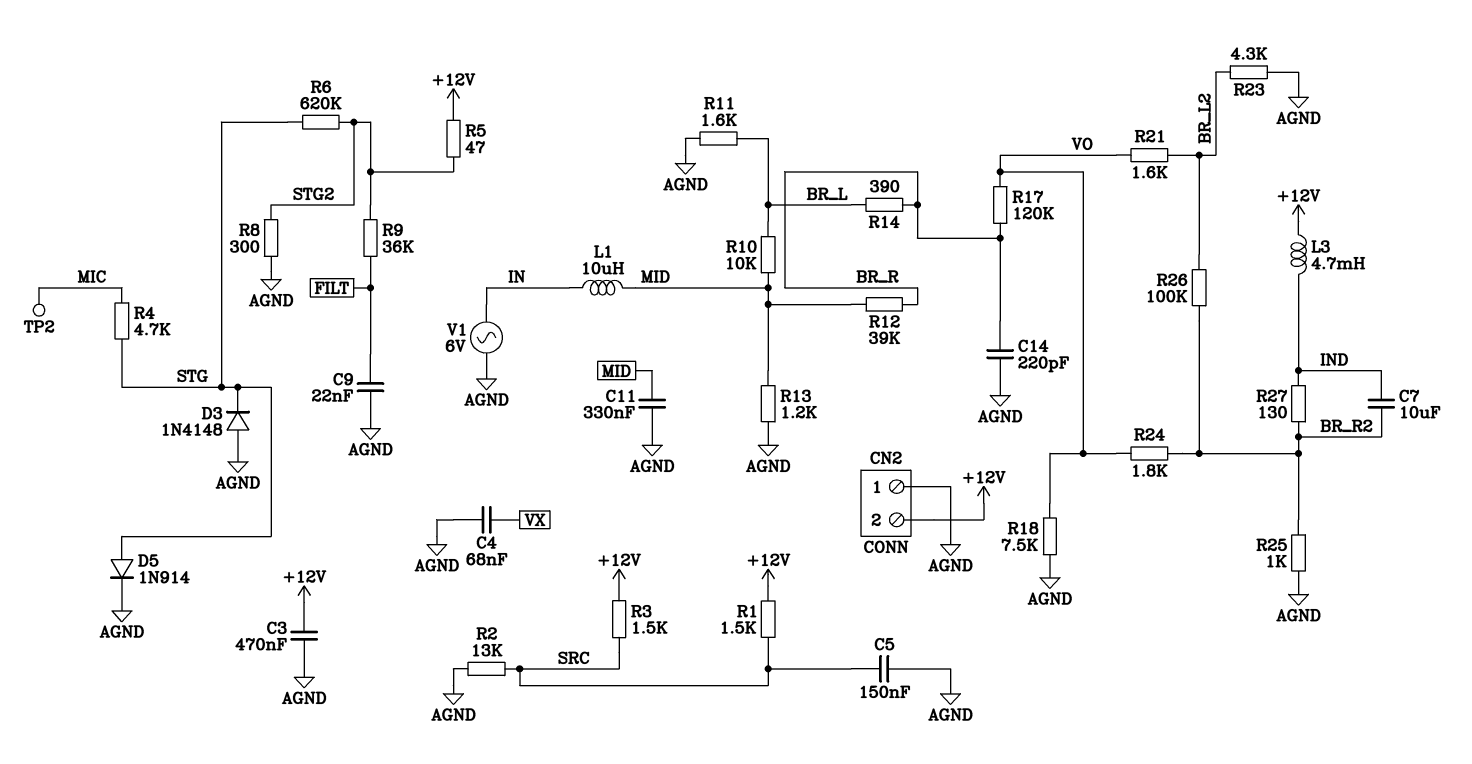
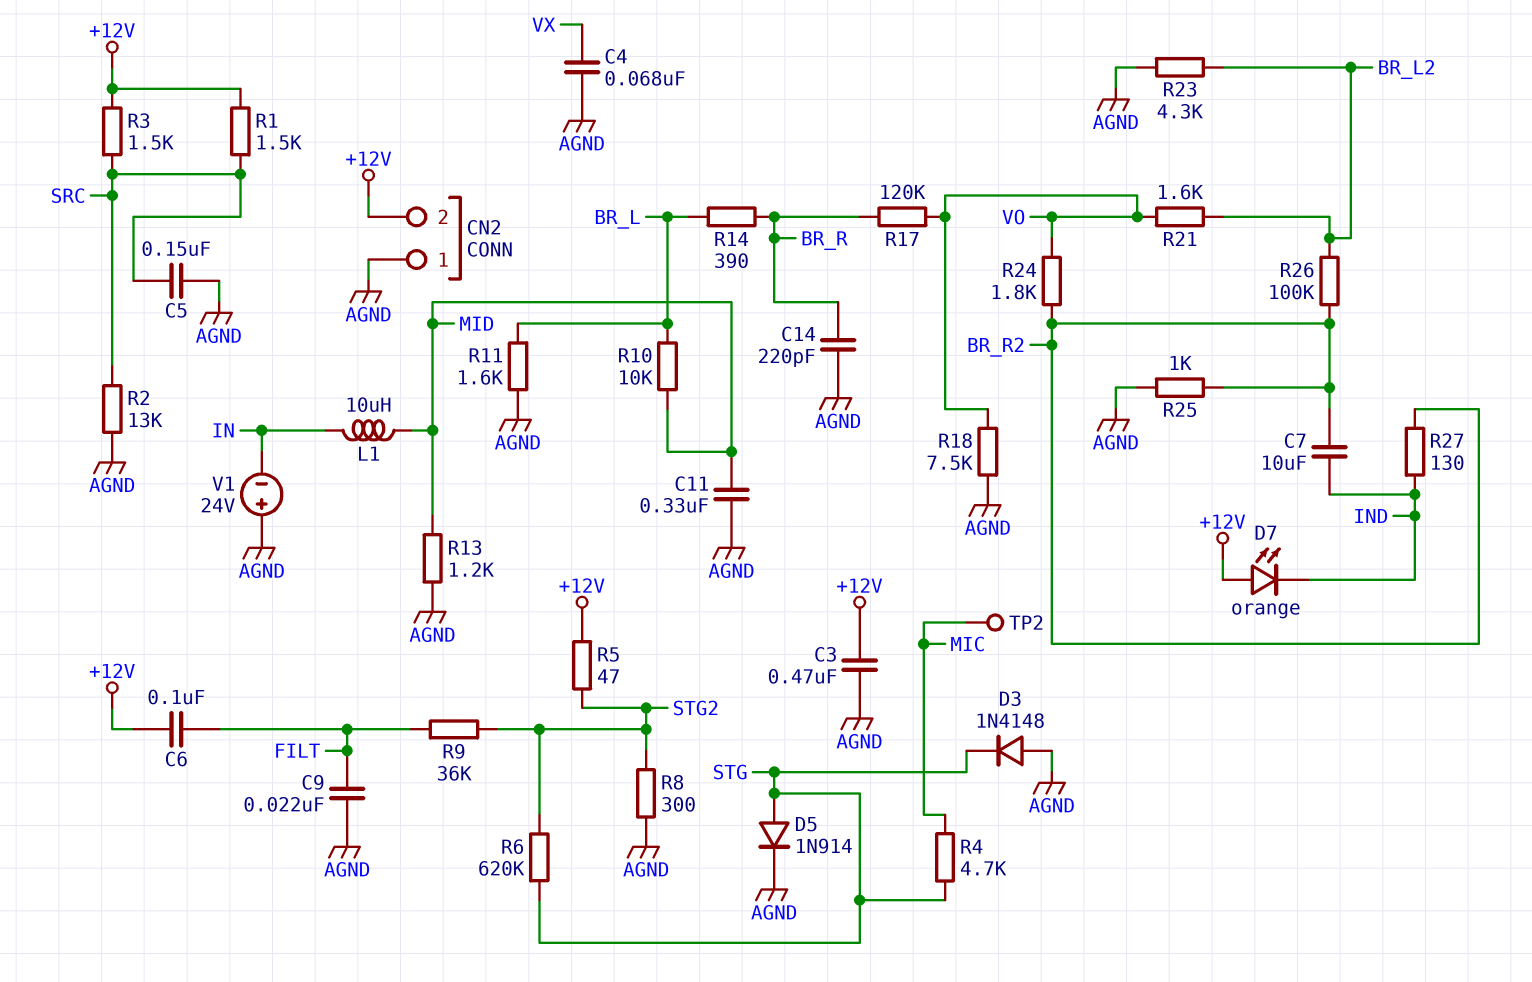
C6: none -> 100nF (+12V, FILT)
D7: none -> LED orange (A +12V, K IND)
L3: 4.7mH (+12V, IND) -> none
R12: 39k (BR_R, MID) -> none
V1: AC 6V (AGND, IN) -> 24V (plus AGND, minus IN)

